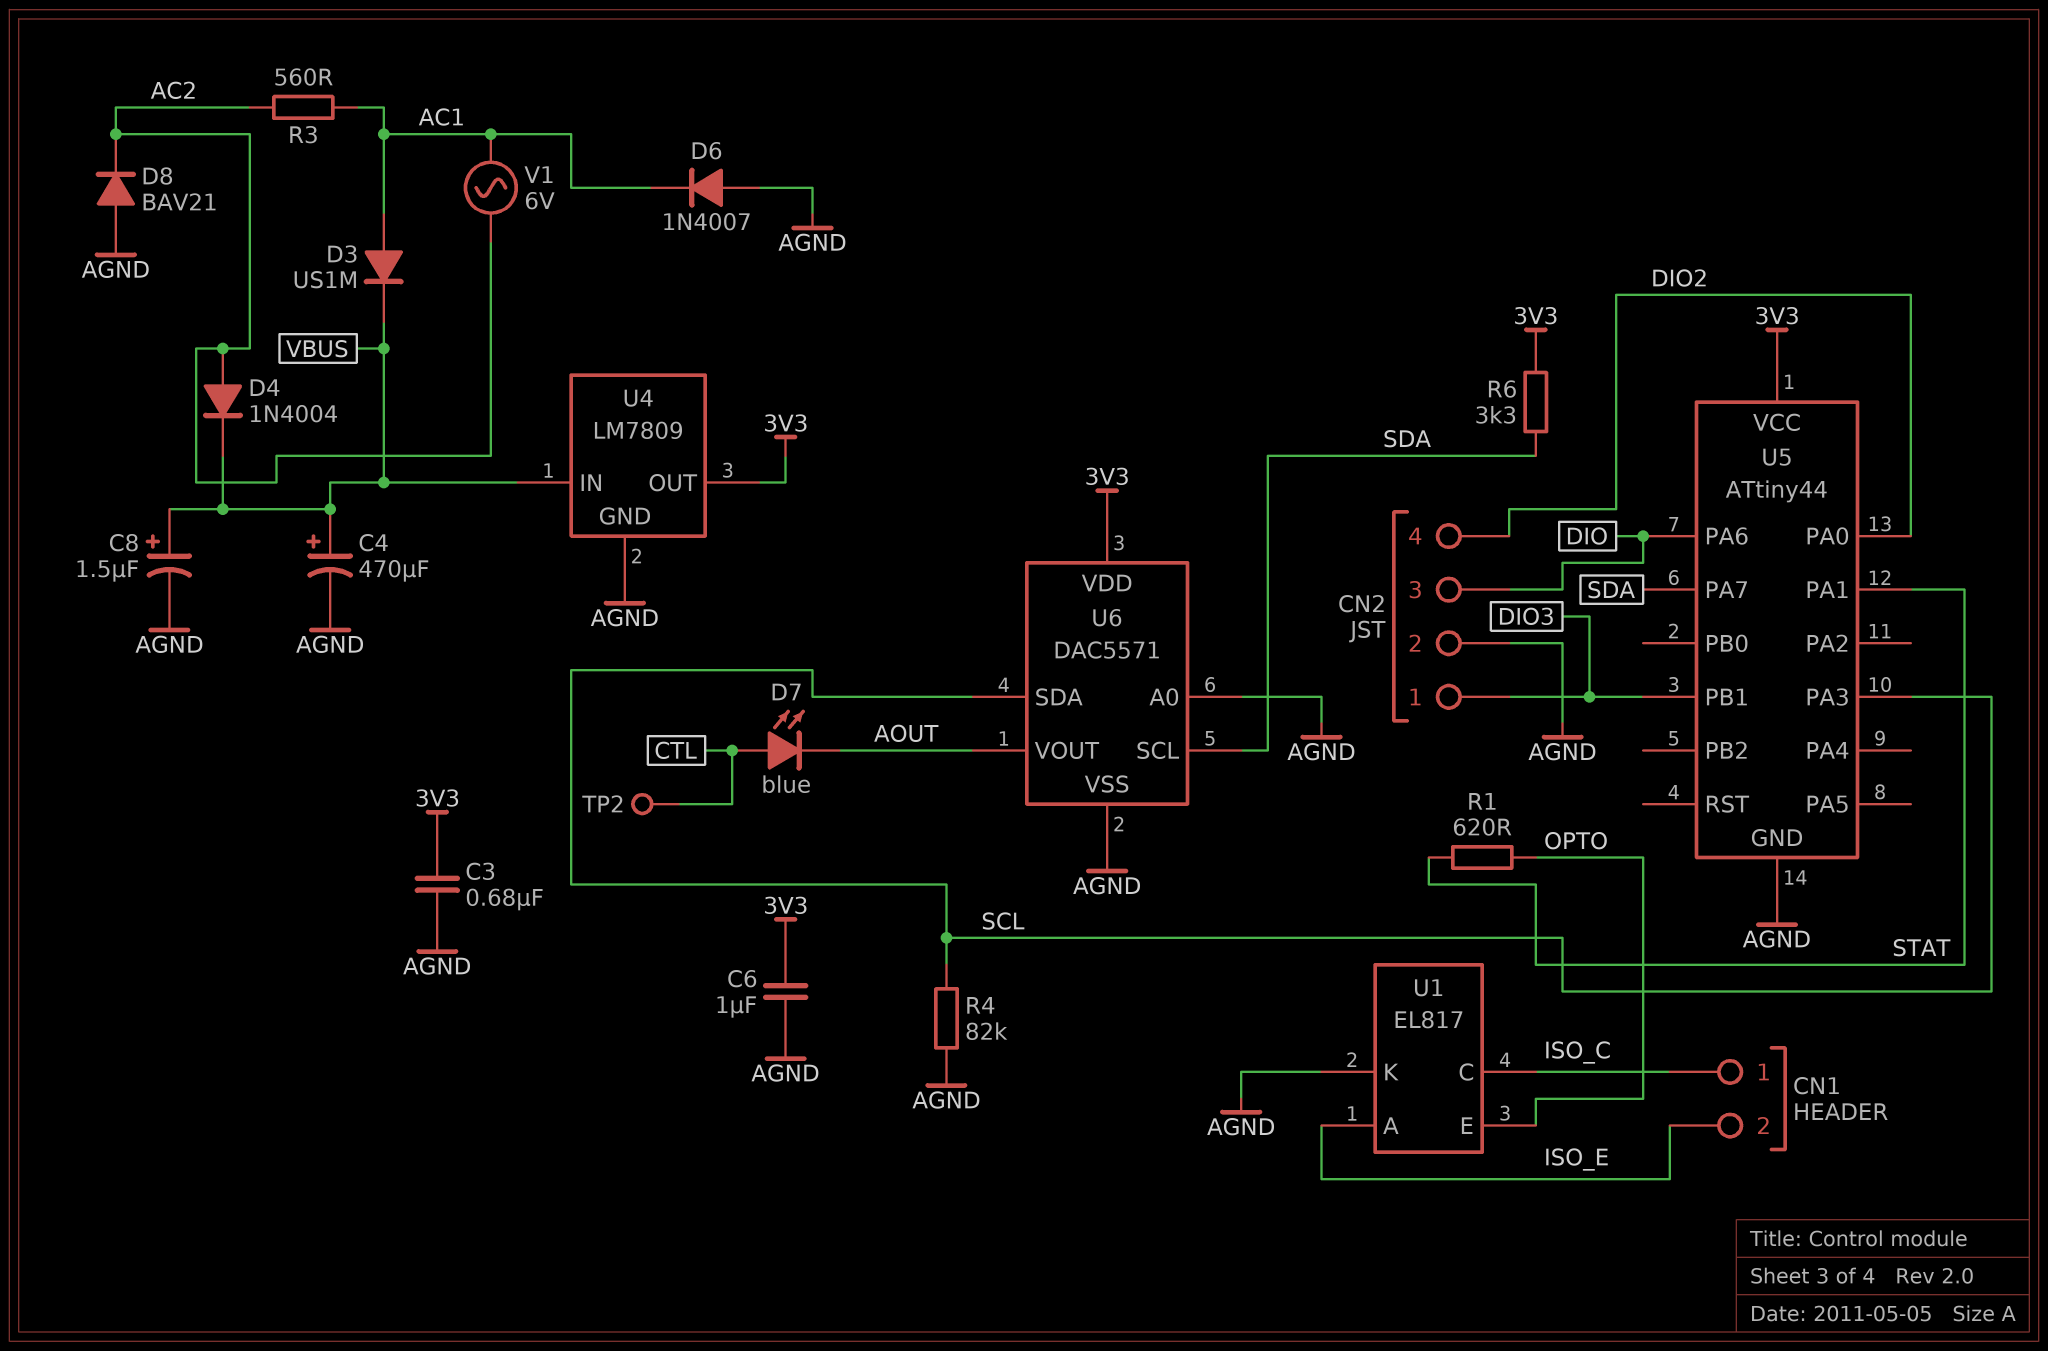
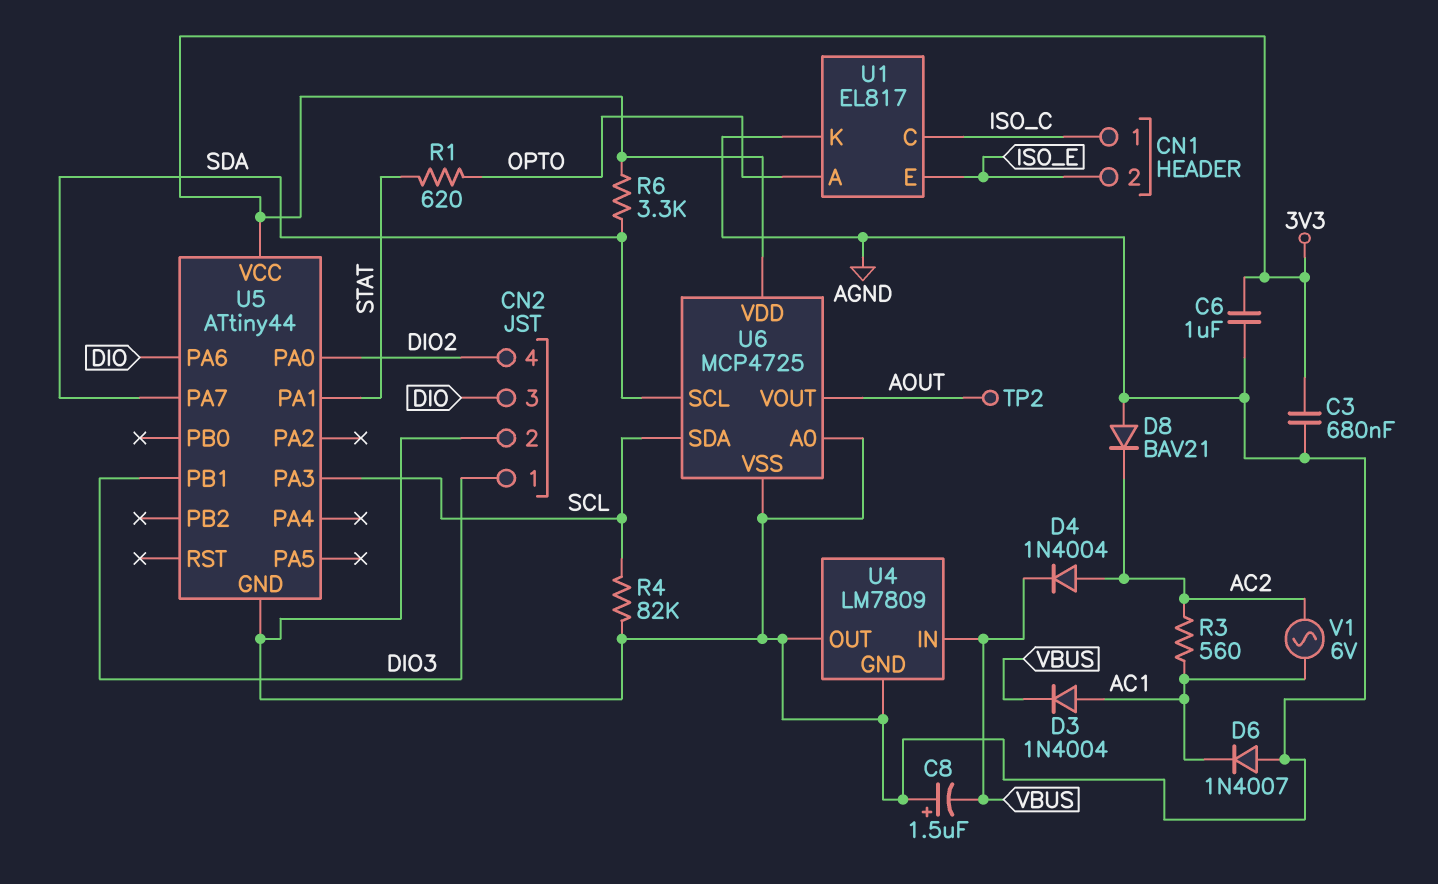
C4: 470uF (plus VBUS, minus AGND) -> none
C8: 1.5uF (plus VBUS, minus AGND) -> 1.5uF (plus AGND, minus VBUS)
D3: diode US1M (A AC1, K VBUS) -> diode 1N4004 (A AC1, K VBUS)
D7: LED blue (A CTL, K AOUT) -> none
TP2: test point (CTL) -> test point (AOUT)
U1 pin A: ISO_E -> OPTO
U1 pin E: OPTO -> ISO_E
U4 pin OUT: 3V3 -> AGND
U6: DAC5571 -> MCP4725

